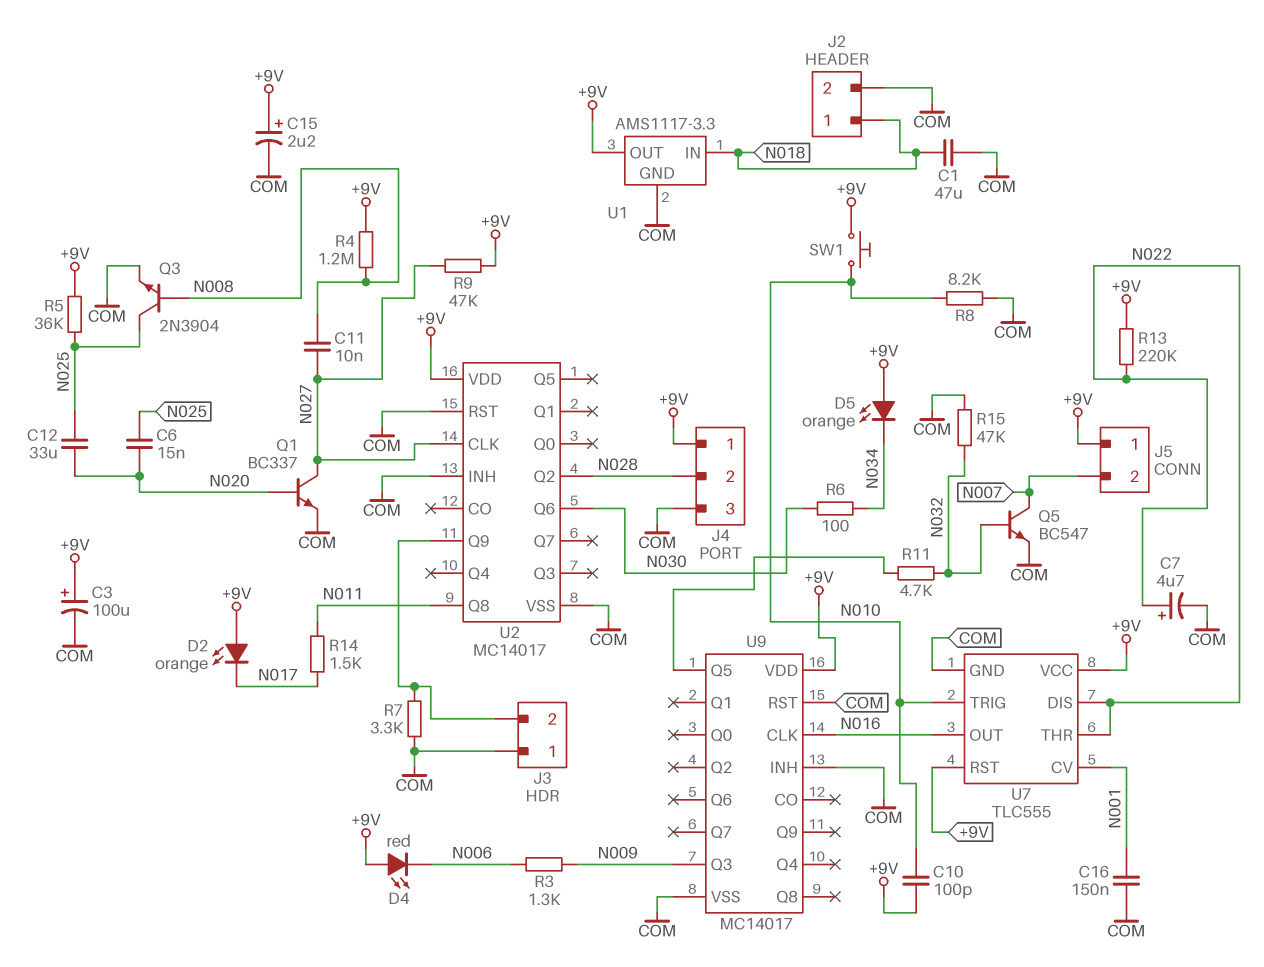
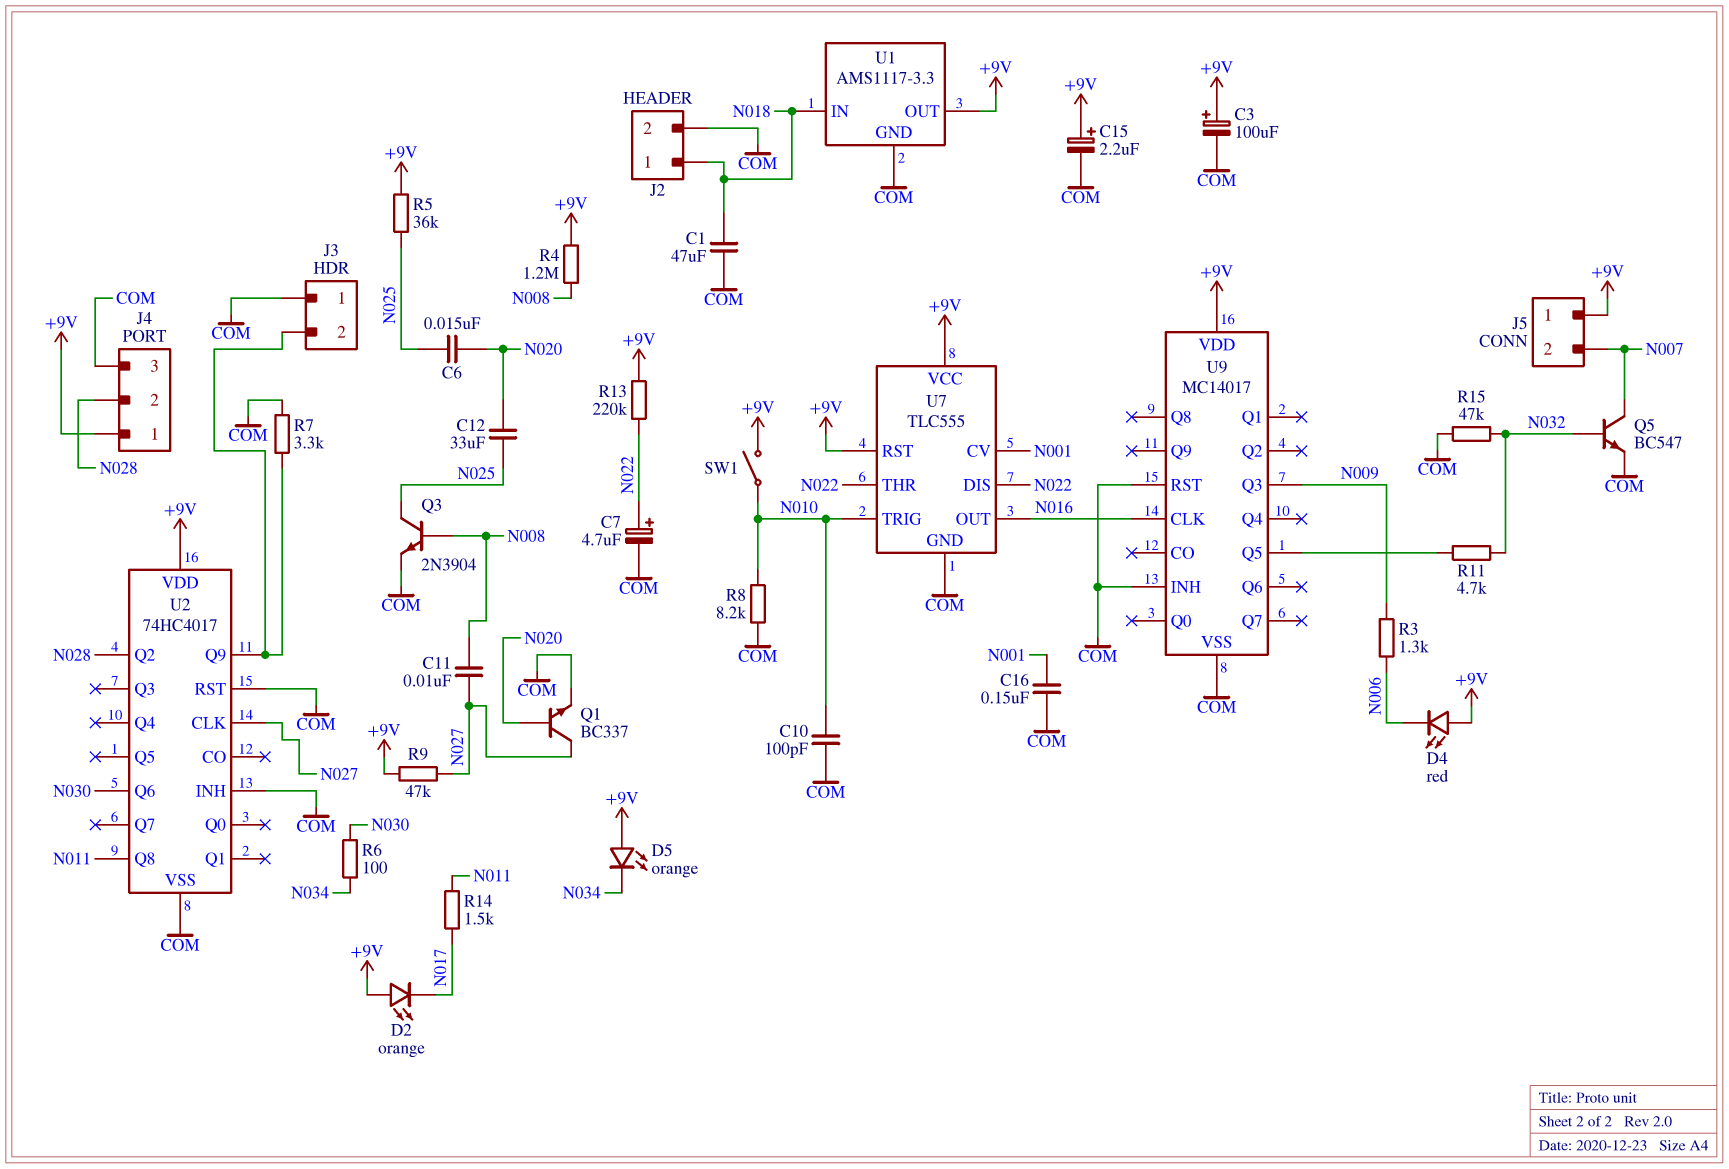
C10: 100pF (+9V, N010) -> 100pF (COM, N010)
SW1: button (+9V, N010) -> switch (+9V, N010)
U2: MC14017 -> 74HC4017

